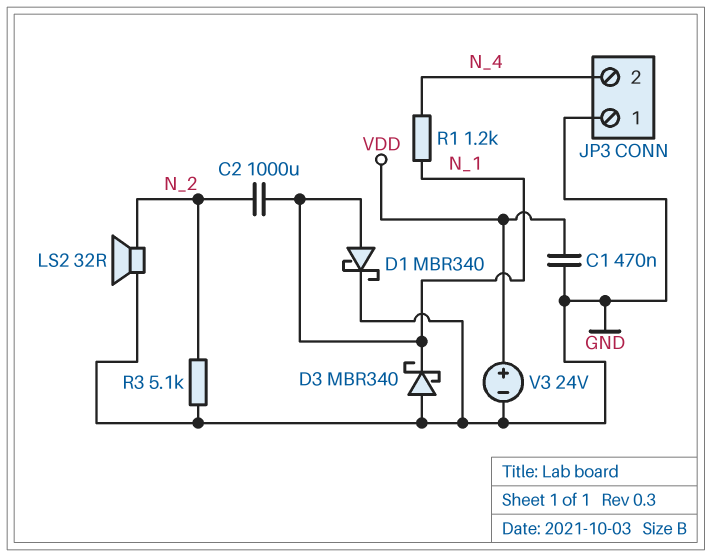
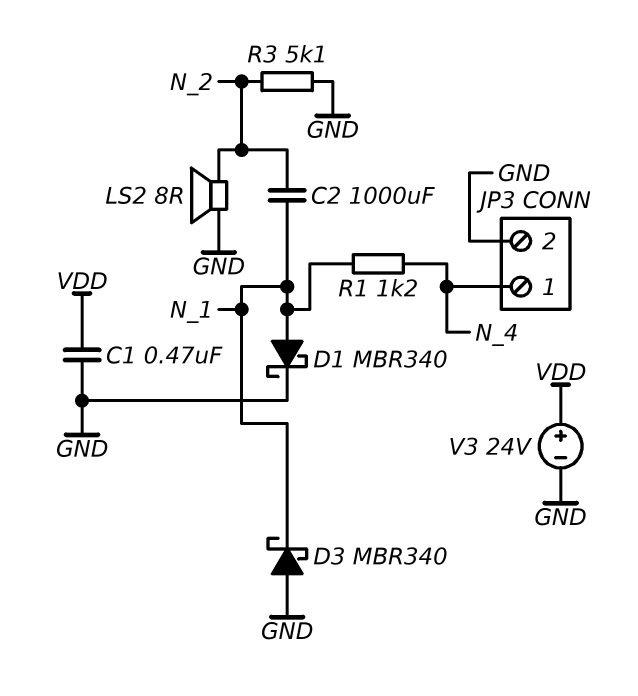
JP3 pin 1: GND -> N_4
JP3 pin 2: N_4 -> GND
LS2: speaker 32R (GND, N_2) -> speaker 8R (GND, N_2)

